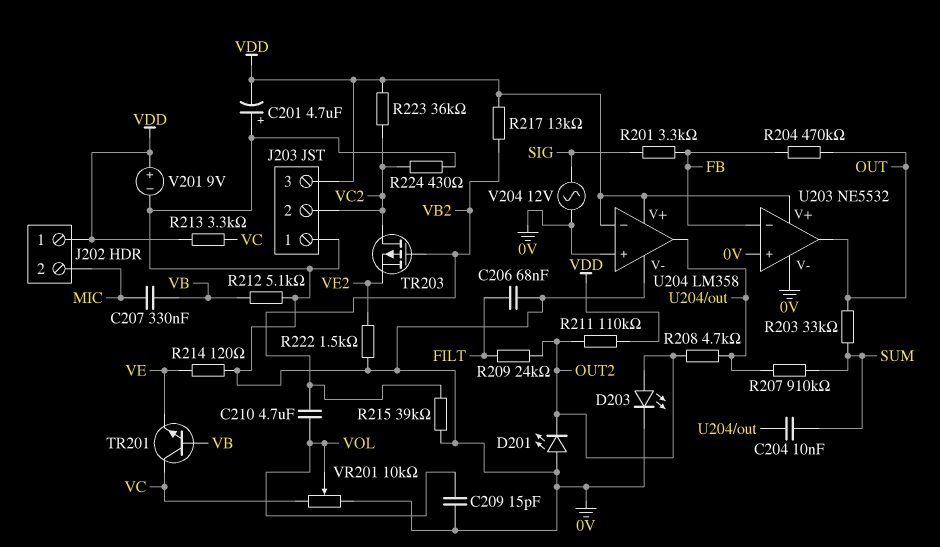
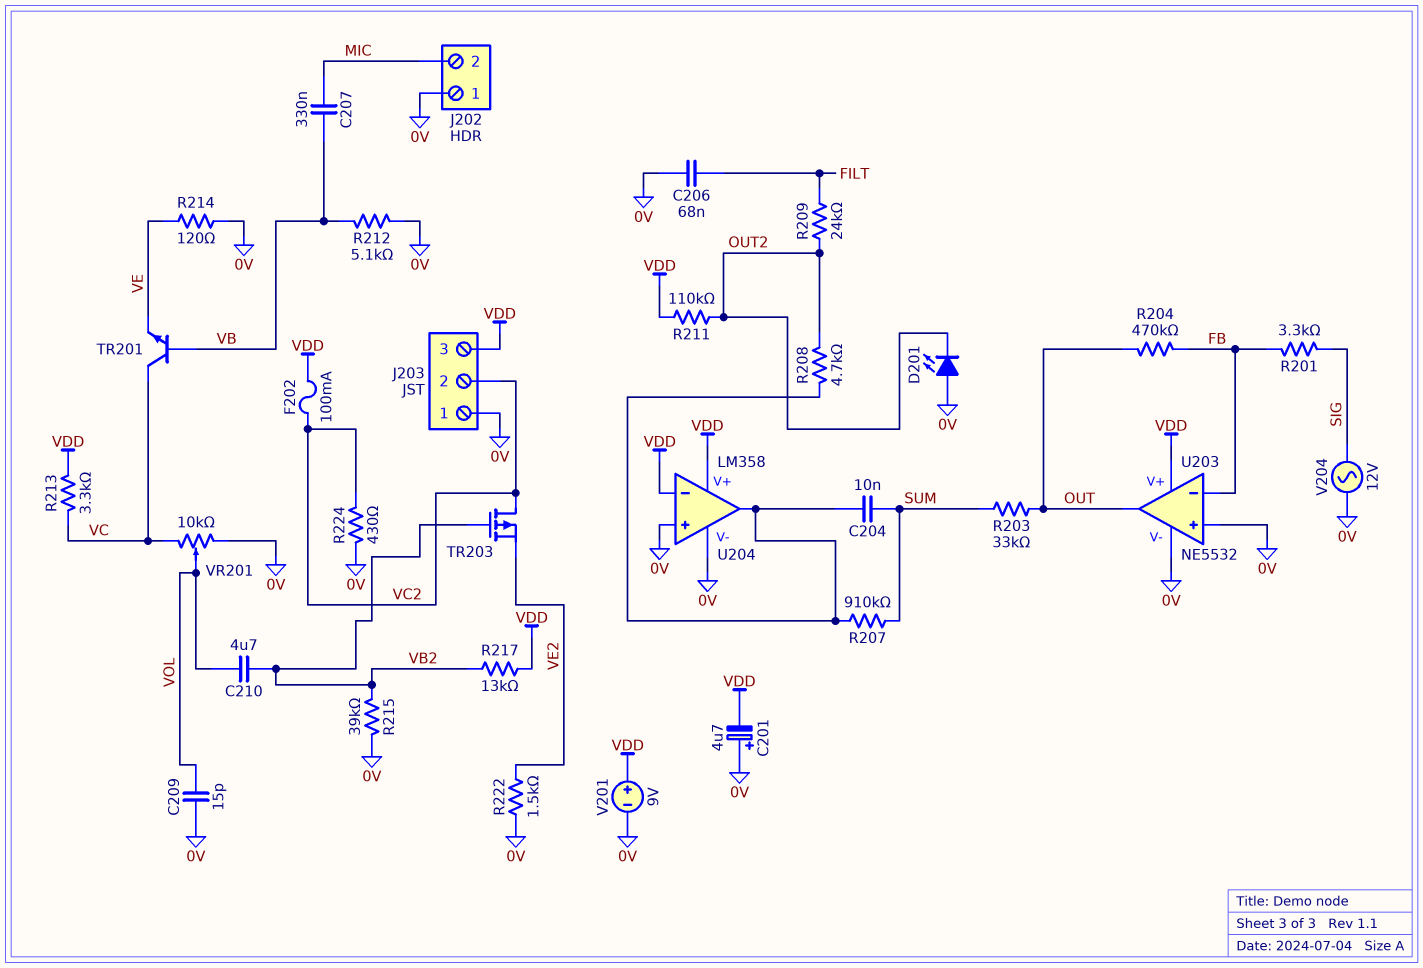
D203: LED (A OUT2, K 0V) -> none
F202: none -> 100mA (VC2, VDD)
J202 pin 1: VDD -> 0V
R223: 36k (VC2, VDD) -> none

